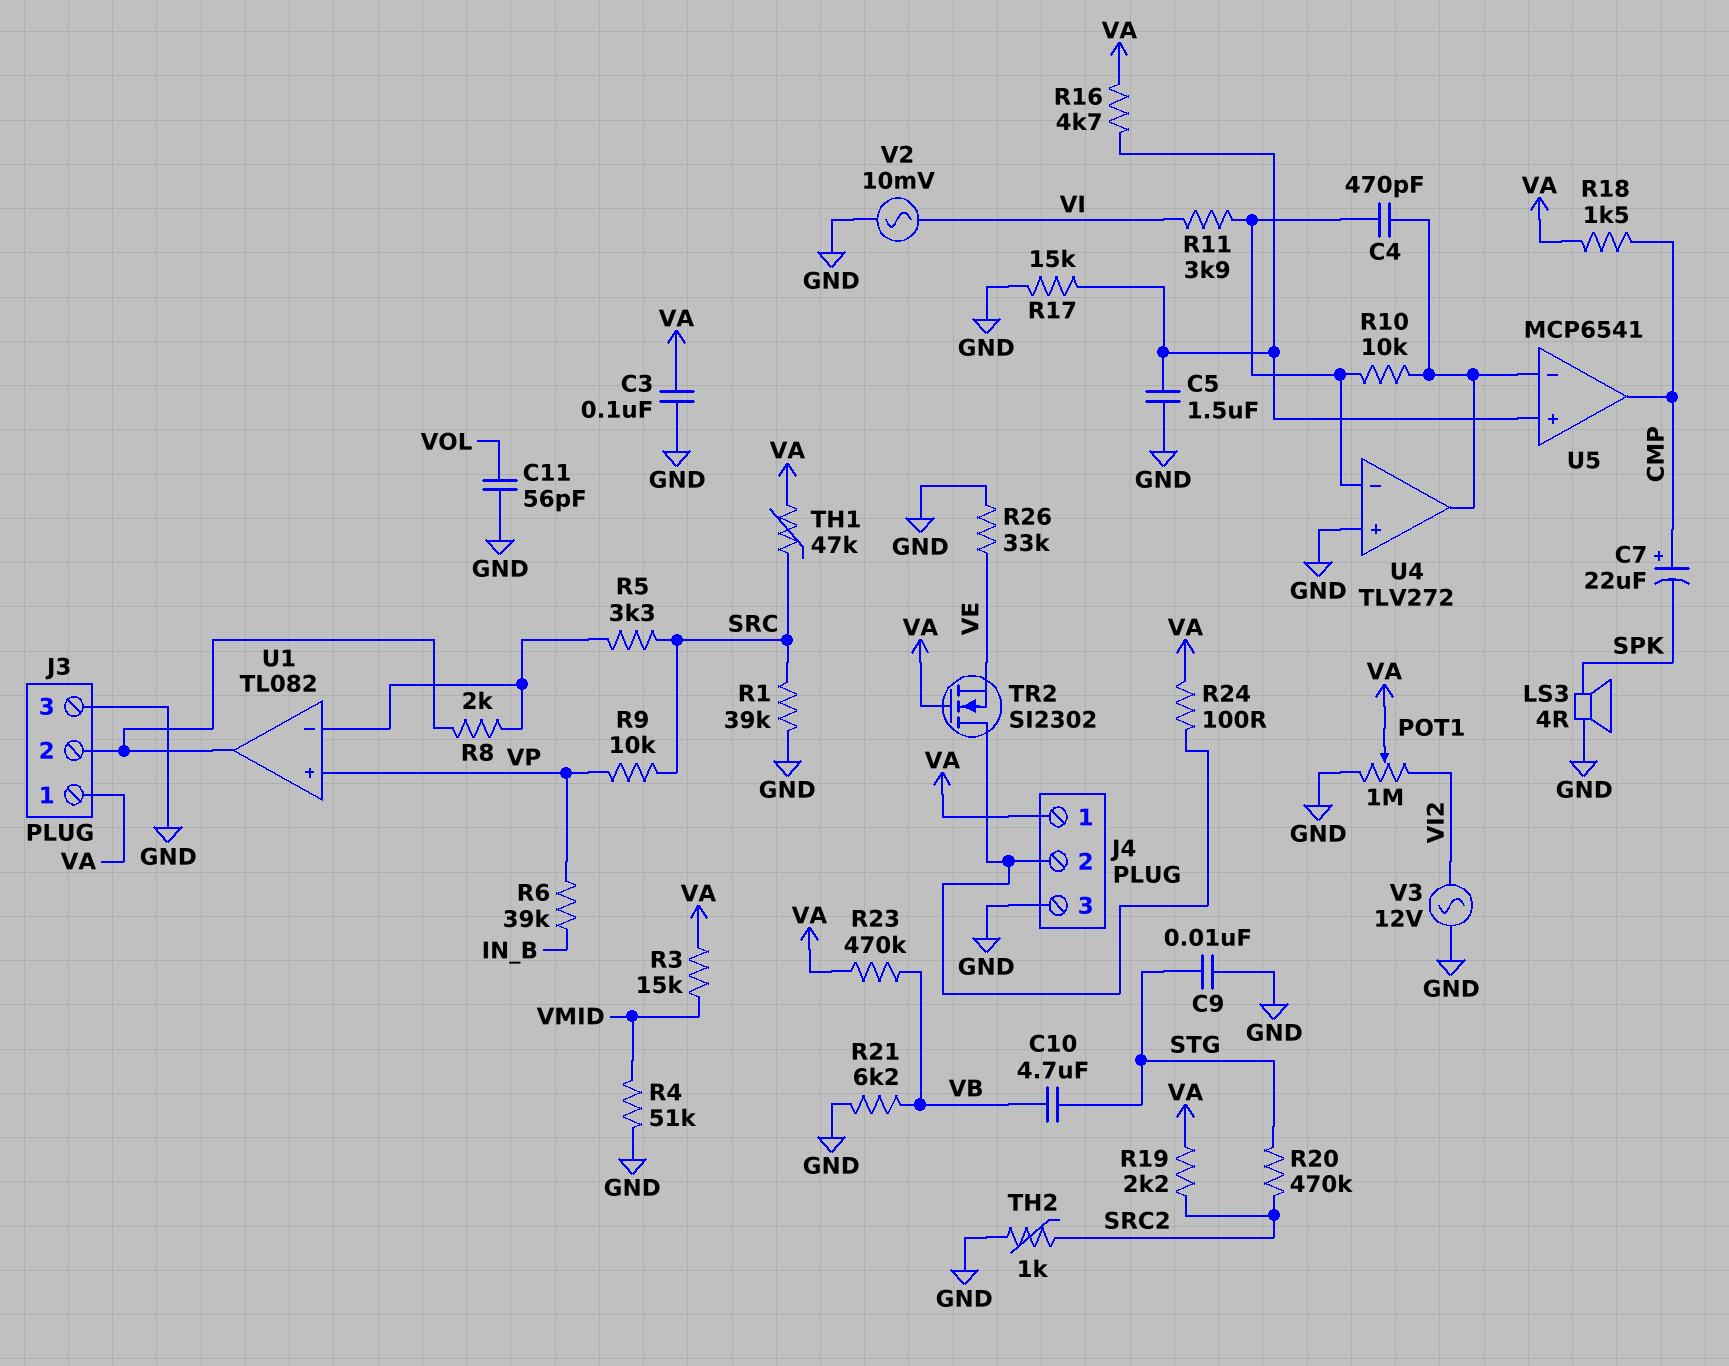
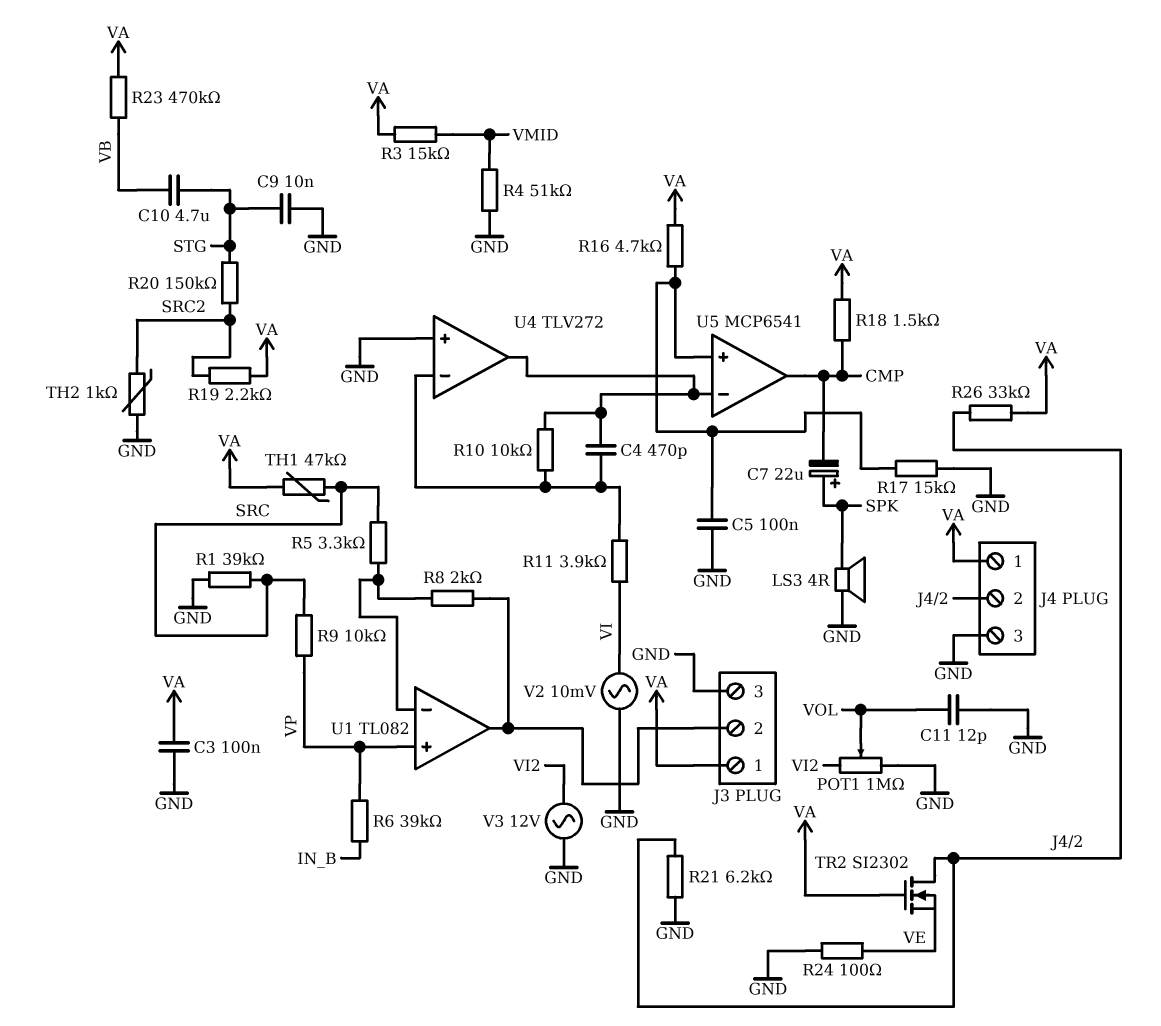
C5: 1.5uF (GND, U5/in+) -> 100nF (GND, U5/in+)
C7: 22uF (plus CMP, minus SPK) -> 22uF (plus SPK, minus CMP)
C11: 56pF (GND, VOL) -> 12pF (GND, VOL)
POT1: 1M (GND, VI2, wiper VA) -> 1M (GND, VI2, wiper VOL)
R20: 470k (SRC2, STG) -> 150k (SRC2, STG)
R21: 6.2k (GND, VB) -> 6.2k (GND, J4/2)
R24: 100 (J4/2, VA) -> 100 (GND, VE)
R26: 33k (GND, VE) -> 33k (J4/2, VA)

